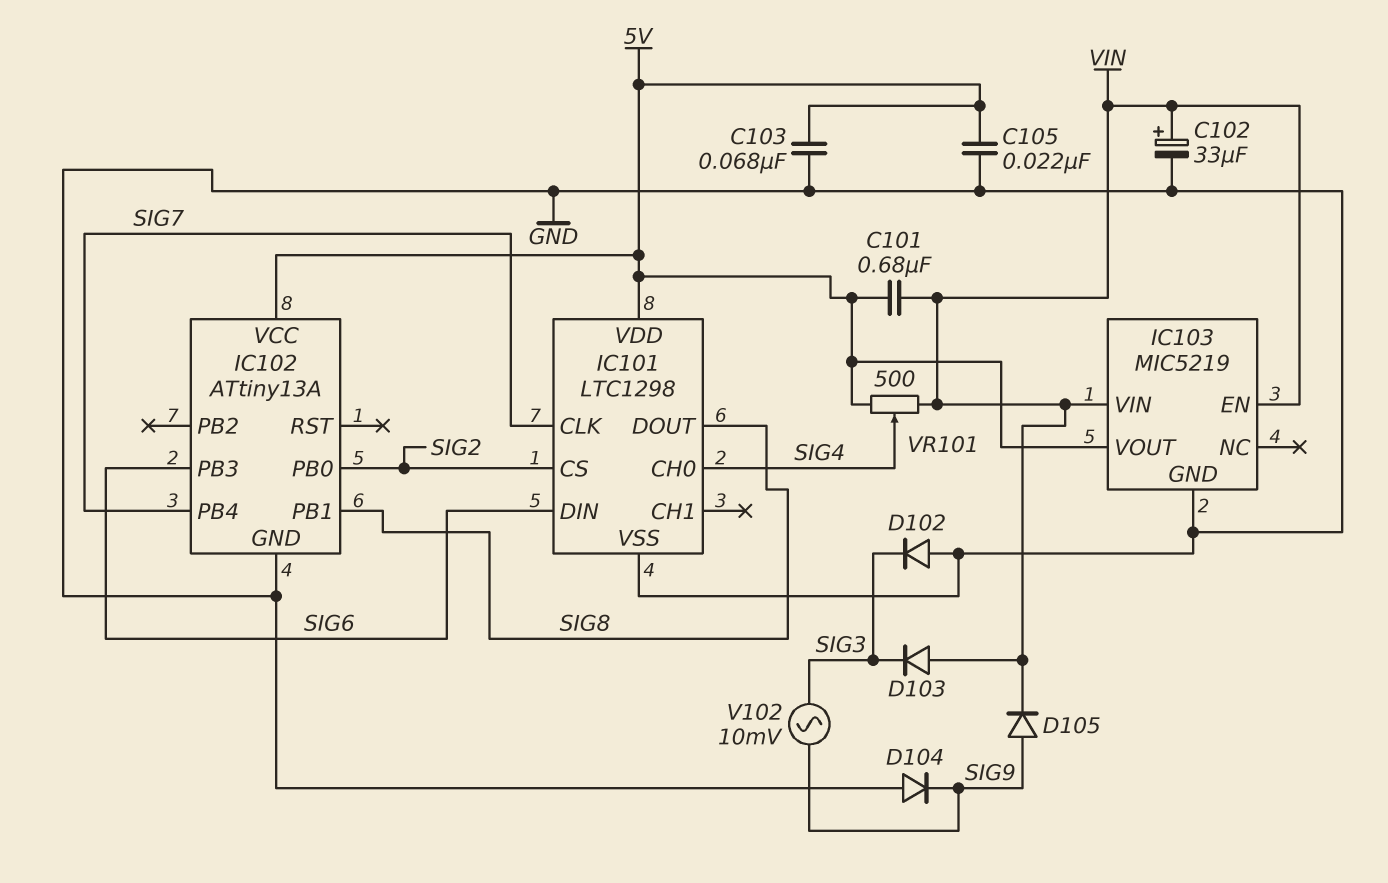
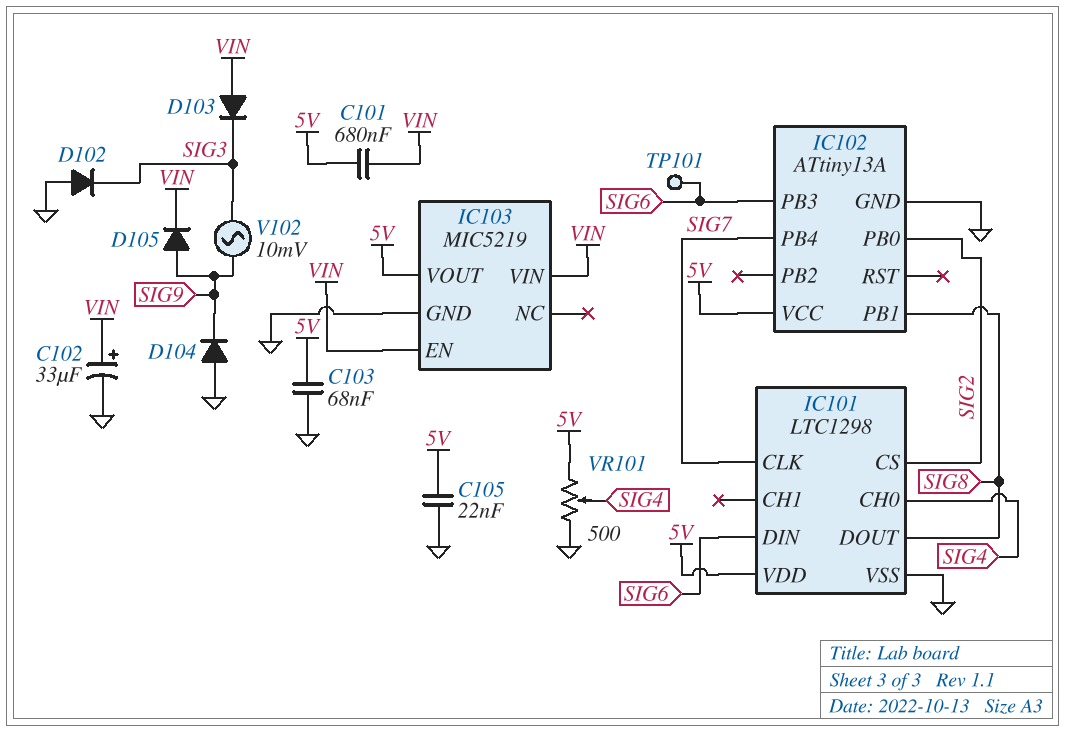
TP101: none -> test point (SIG6)
VR101: 500 (5V, VIN, wiper SIG4) -> 500 (5V, GND, wiper SIG4)

